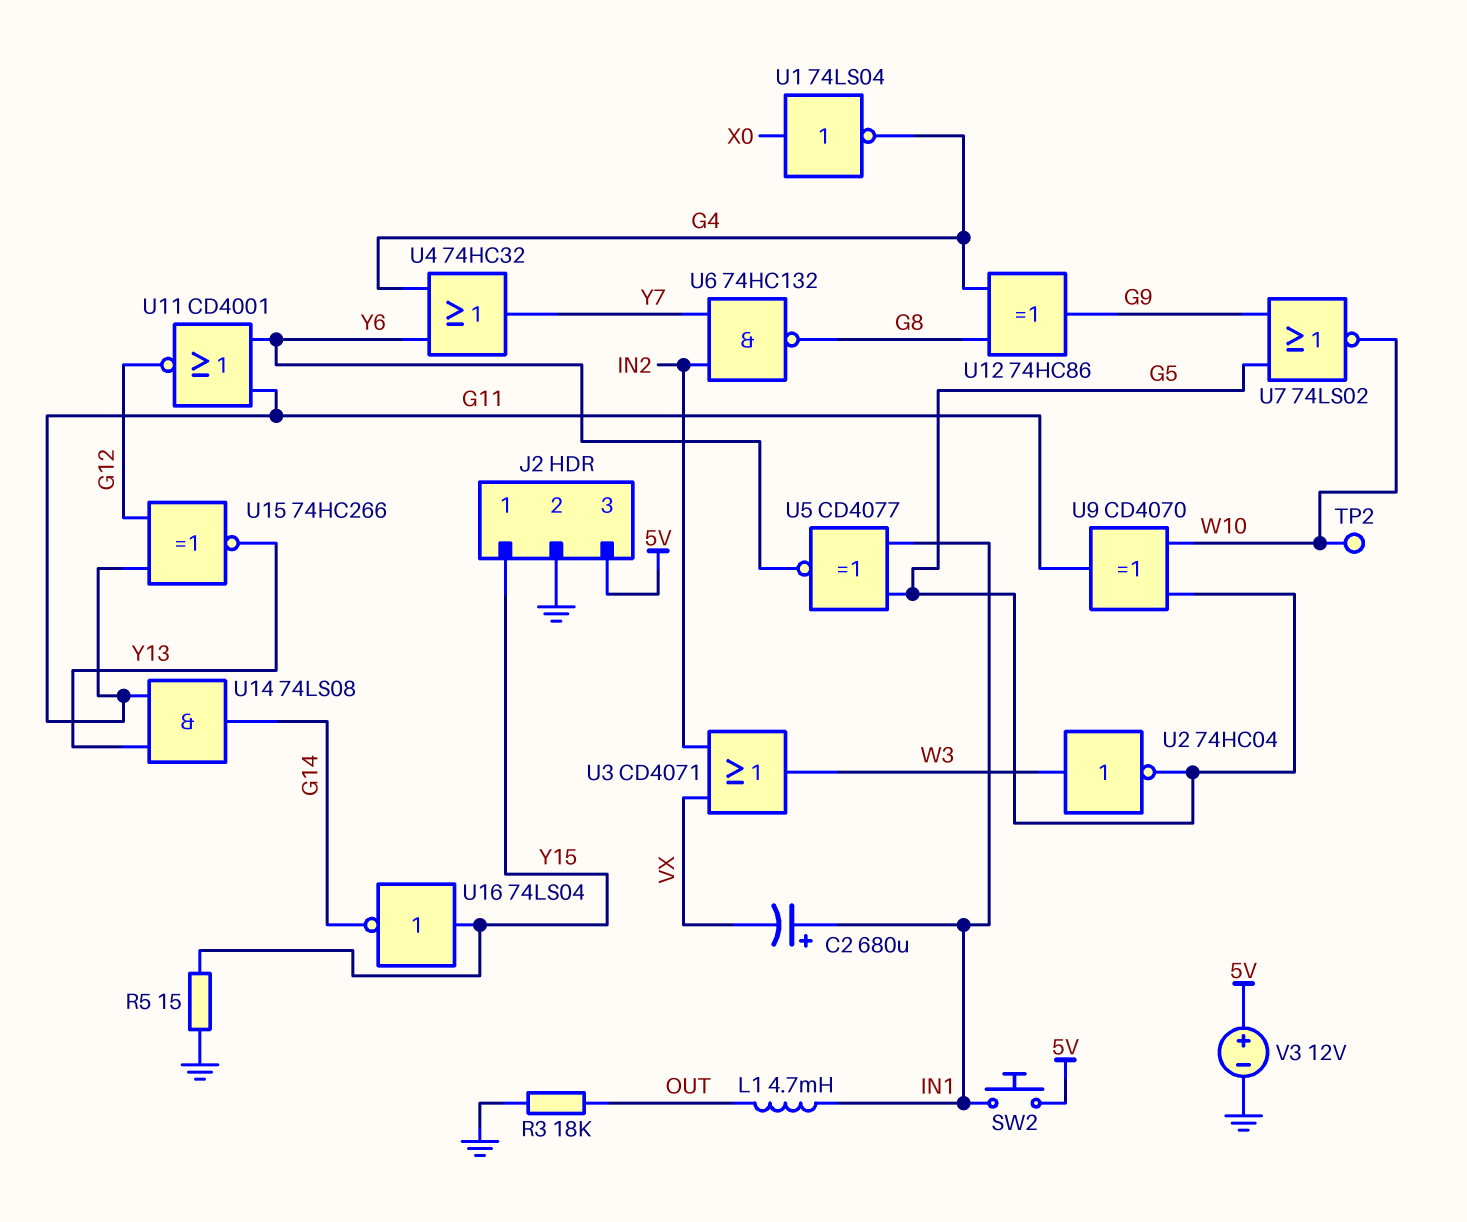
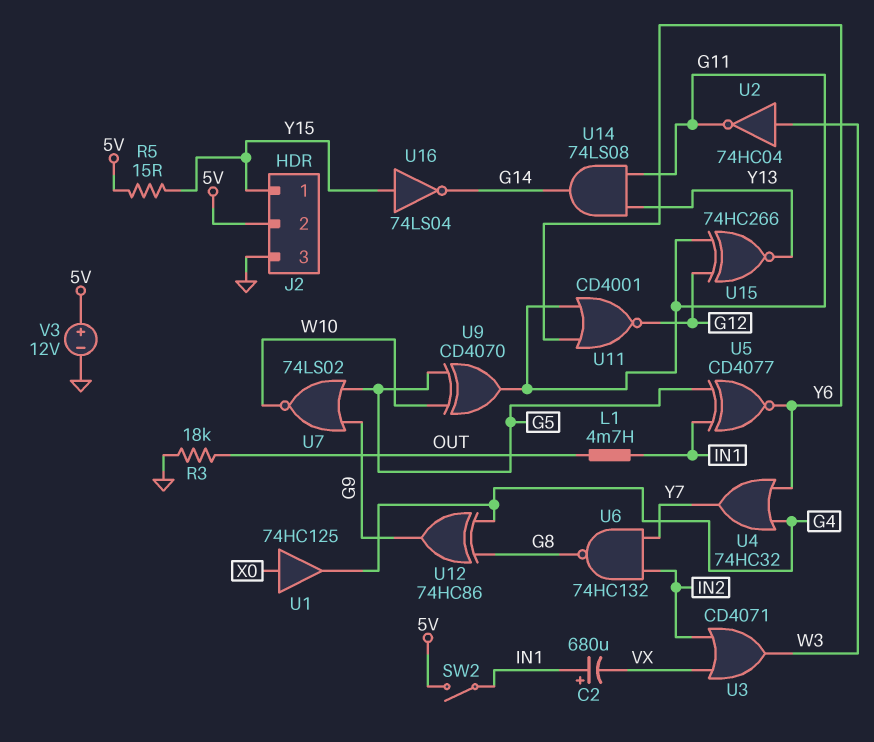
J2 pin 2: GND -> 5V
J2 pin 3: 5V -> GND
R5: 15 (GND, Y15) -> 15 (5V, Y15)
SW2: button (5V, IN1) -> switch (5V, IN1)
TP2: test point (W10) -> none
U1: NOT 74LS04 (in X0, out G4) -> buffer 74HC125 (in X0, out G4)
U2: NOT 74HC04 (in W3, out G5) -> NOT 74HC04 (in W3, out G11)

